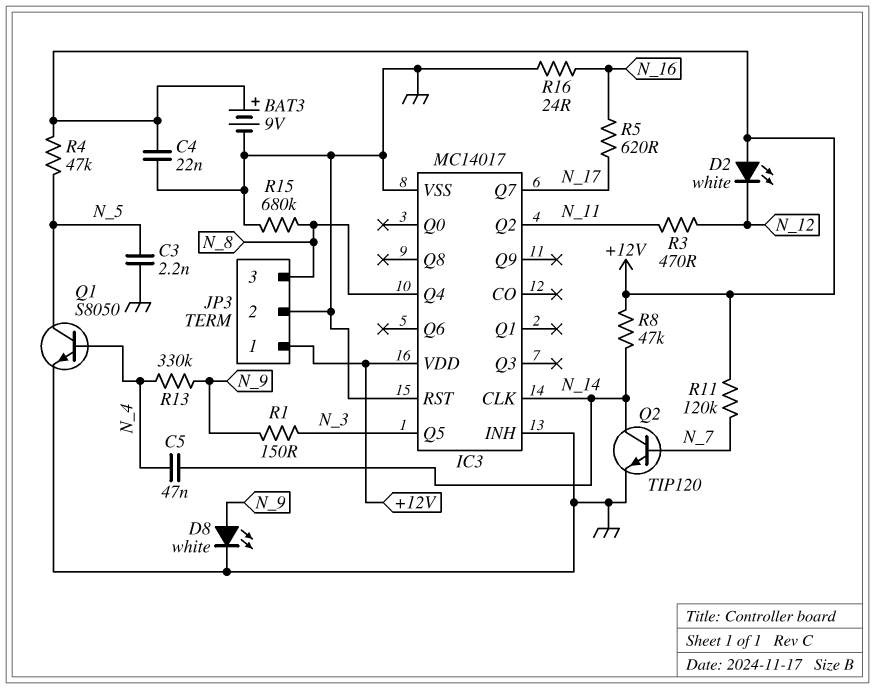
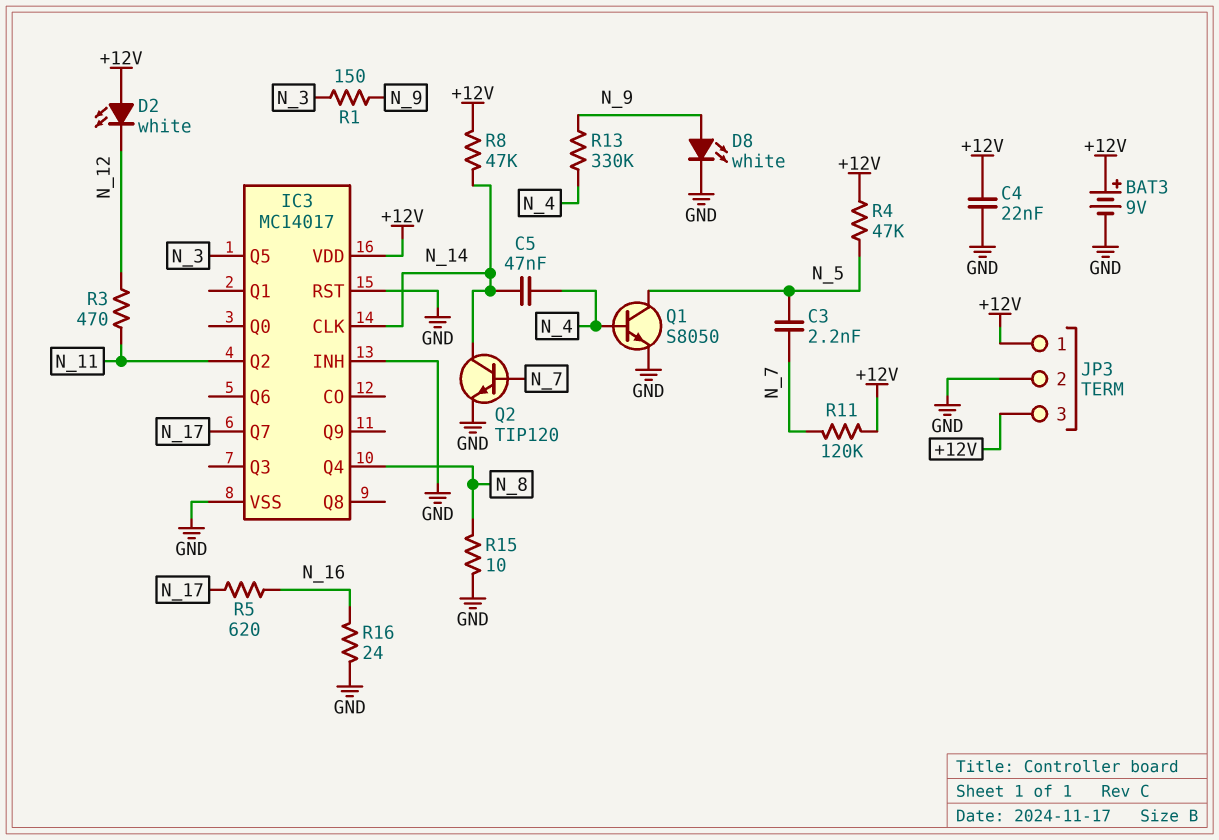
C3: 2.2nF (GND, N_5) -> 2.2nF (N_5, N_7)
JP3 pin 3: N_8 -> +12V
R15: 680k (GND, N_8) -> 10 (GND, N_8)

